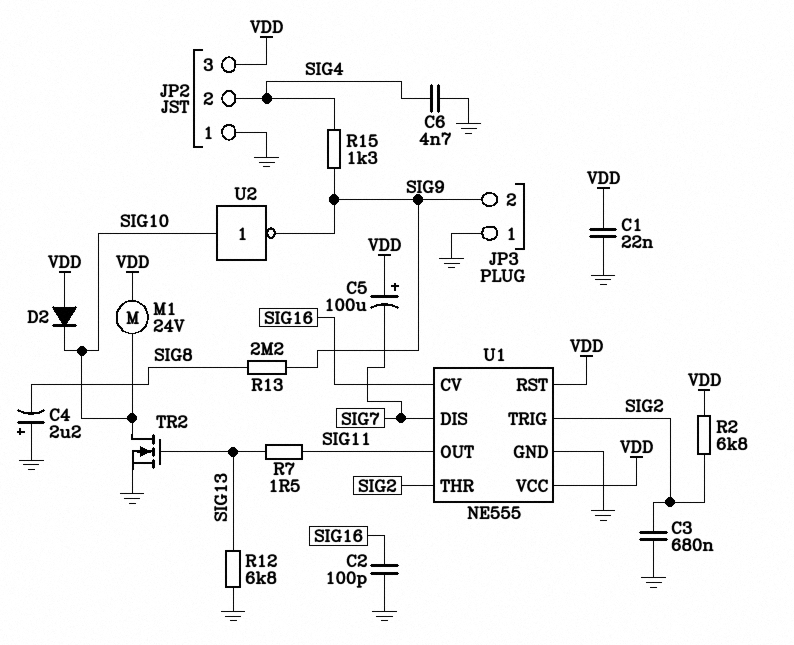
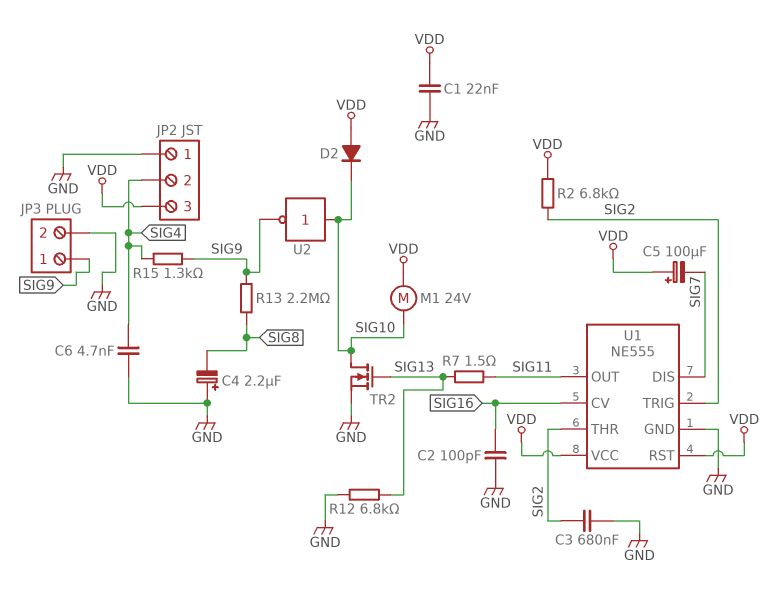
JP3 pin 1: GND -> SIG9
JP3 pin 2: SIG9 -> GND

